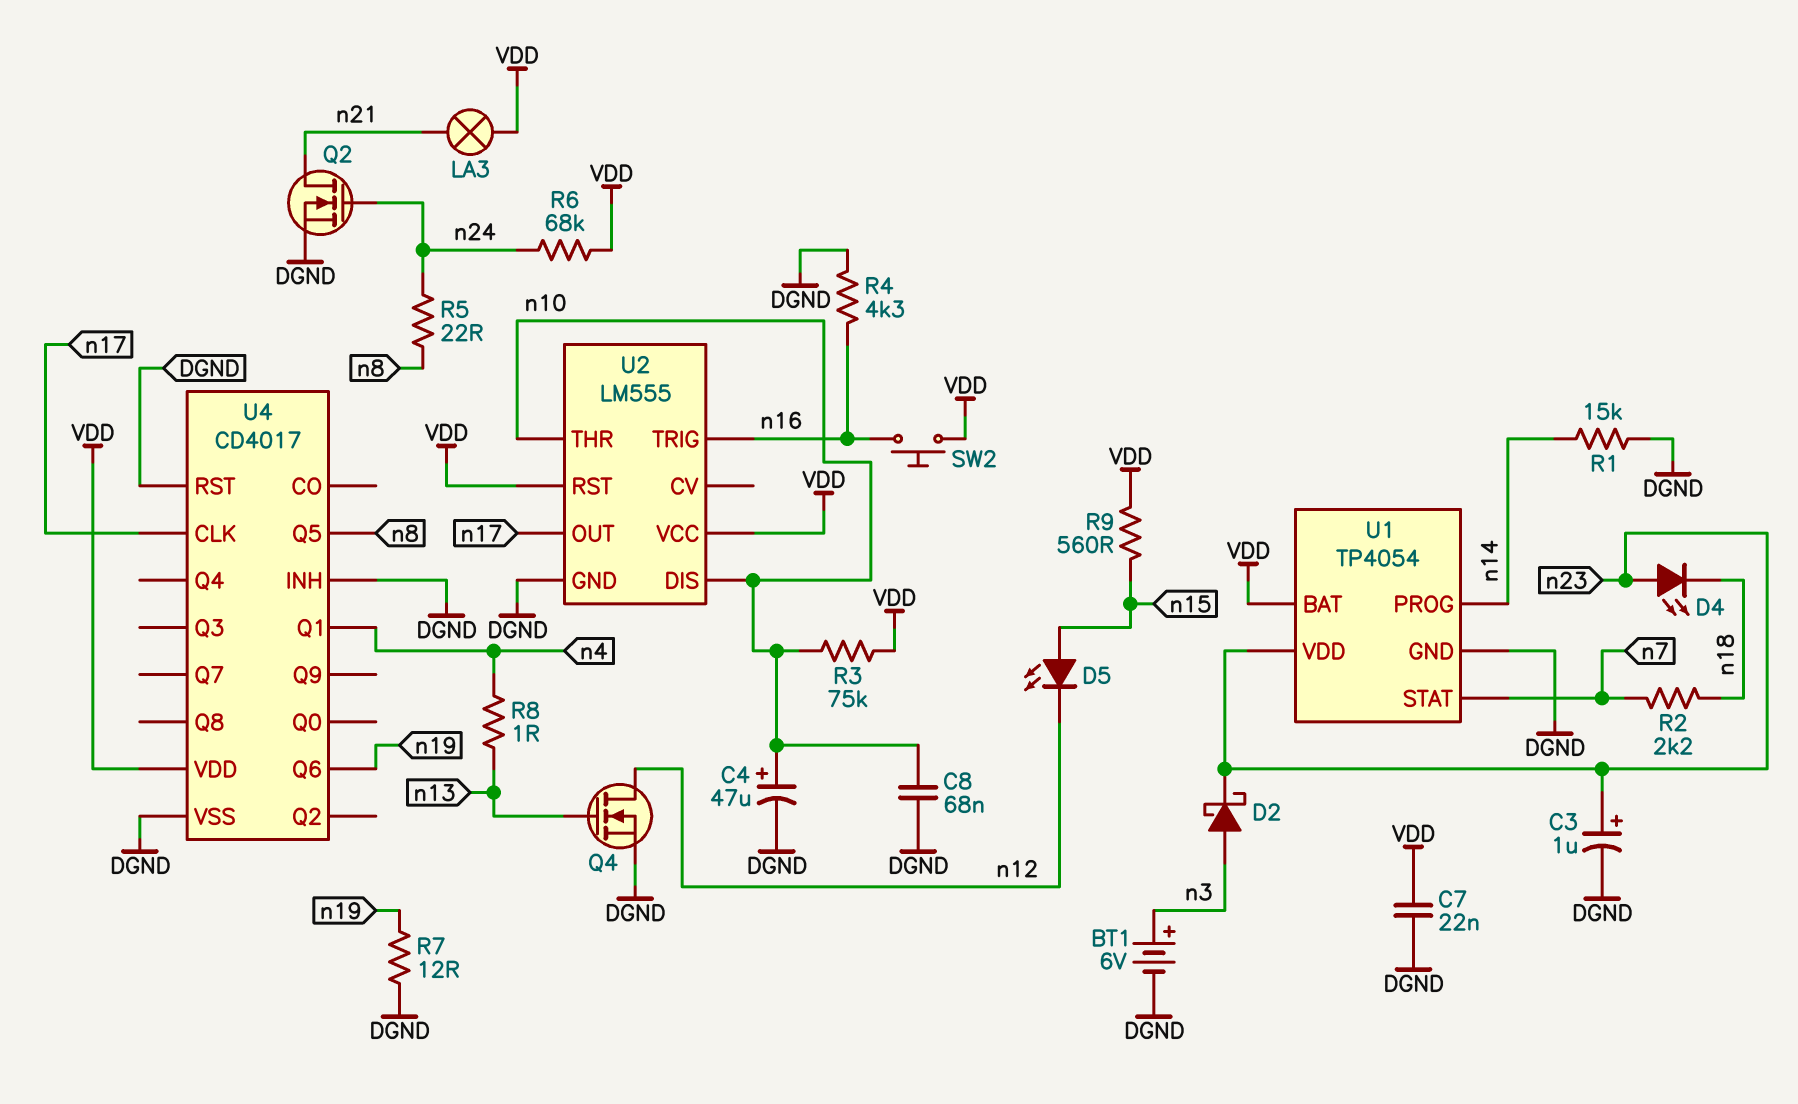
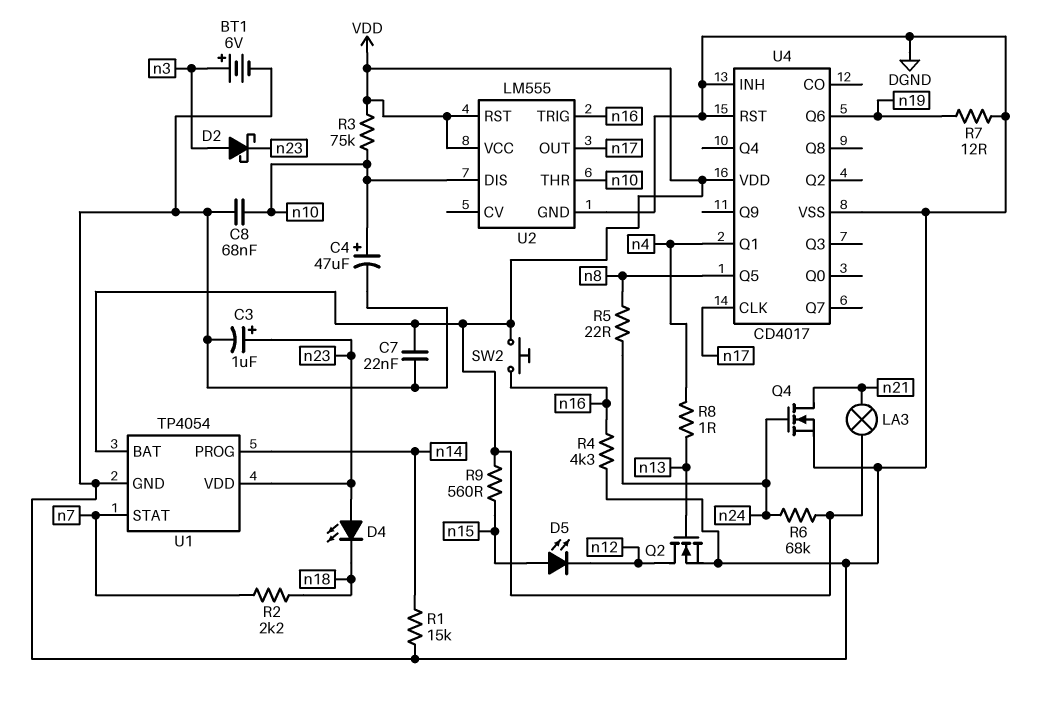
Q2: NMOS (G n24, D n21, S DGND) -> NMOS (G n13, D n12, S DGND)
Q4: NMOS (G n13, D n12, S DGND) -> NMOS (G n24, D n21, S DGND)

